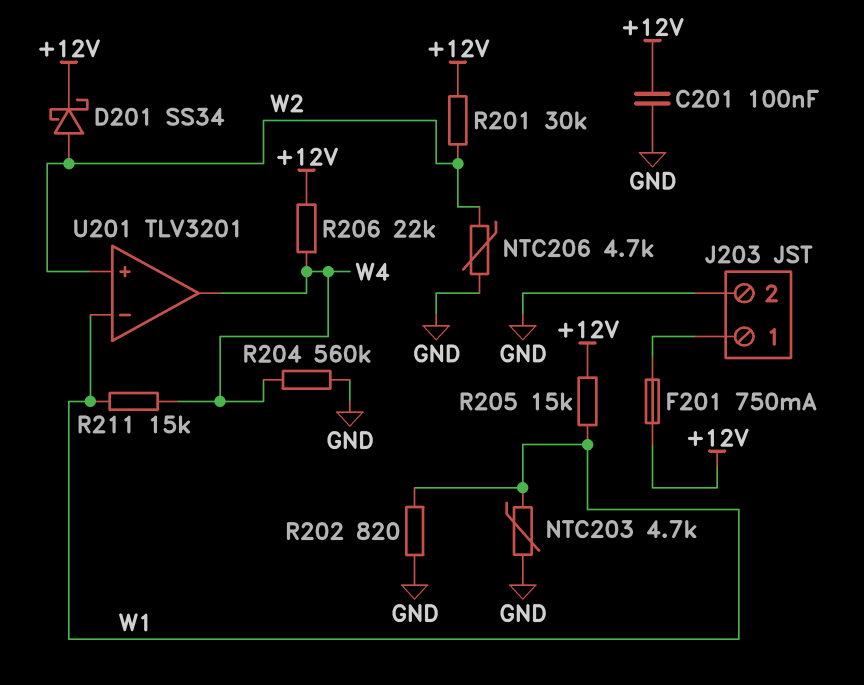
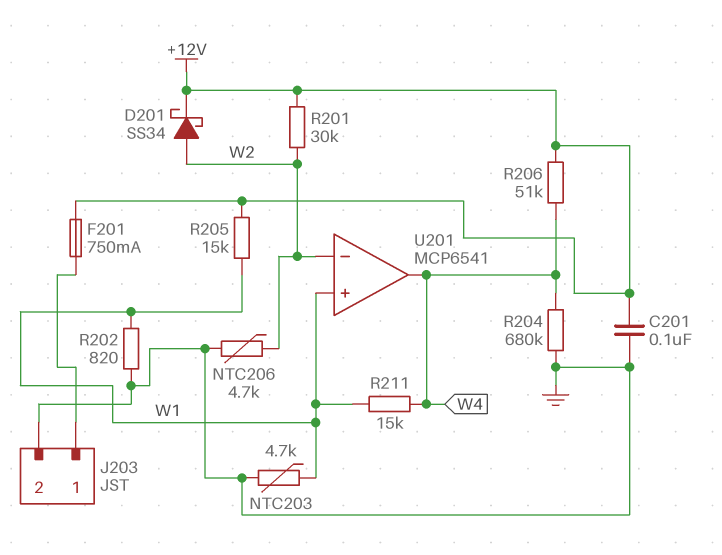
R204: 560k (GND, W4) -> 680k (GND, W4)
R206: 22k (+12V, W4) -> 51k (+12V, W4)
U201: TLV3201 -> MCP6541
U201 pin in+: W2 -> W1
U201 pin in-: W1 -> W2

